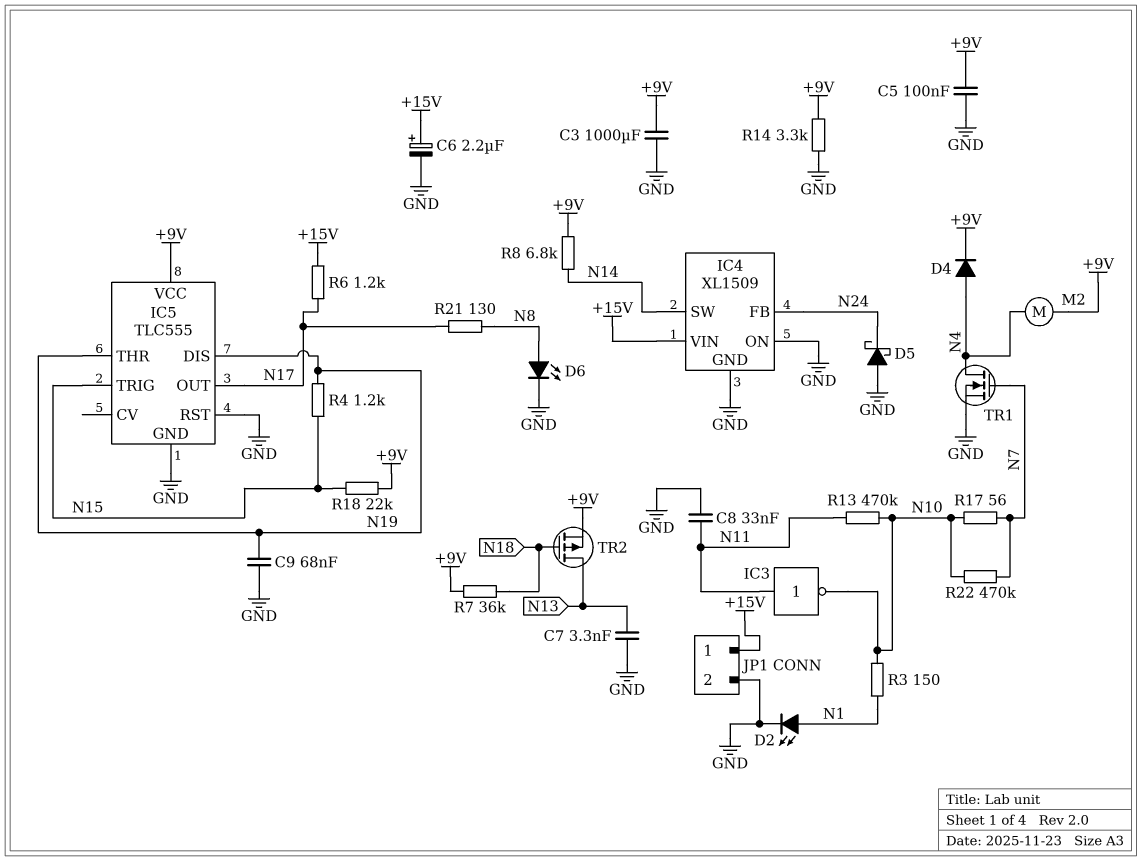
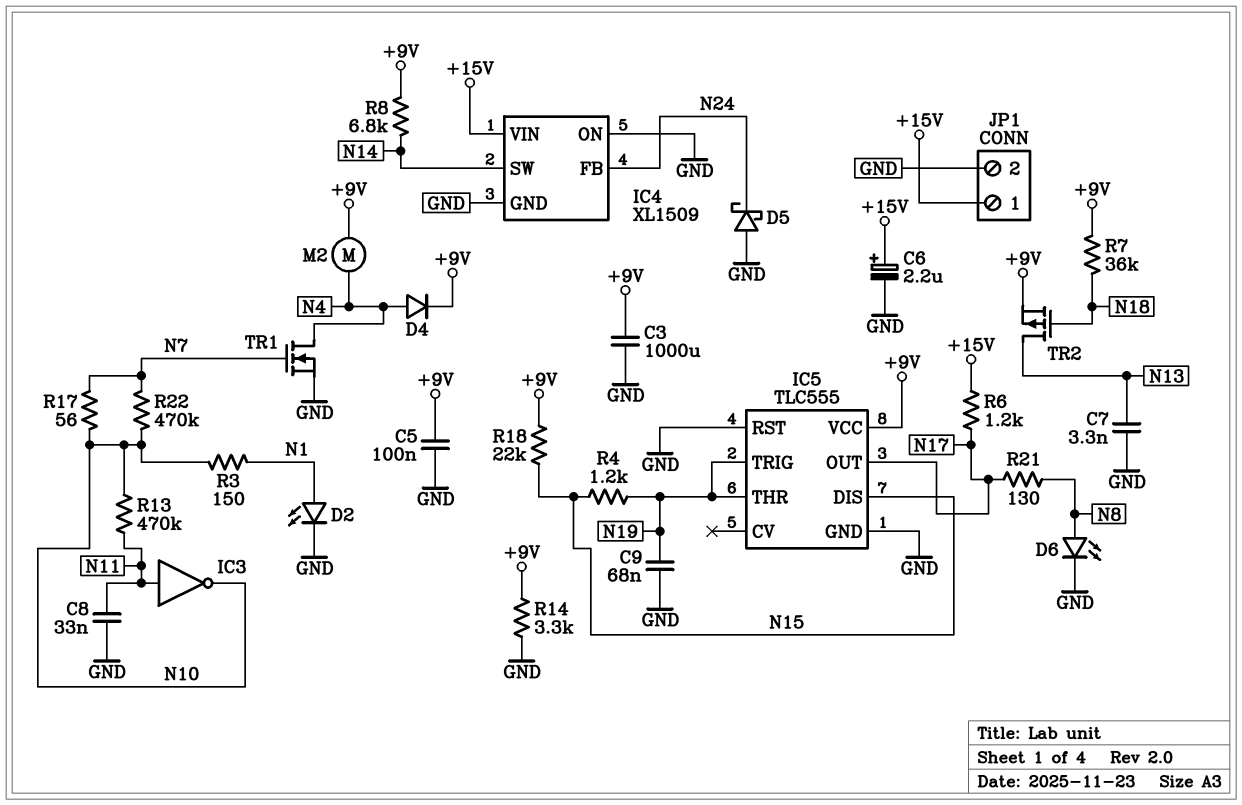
IC5 pin DIS: N19 -> N15
IC5 pin TRIG: N15 -> N19

